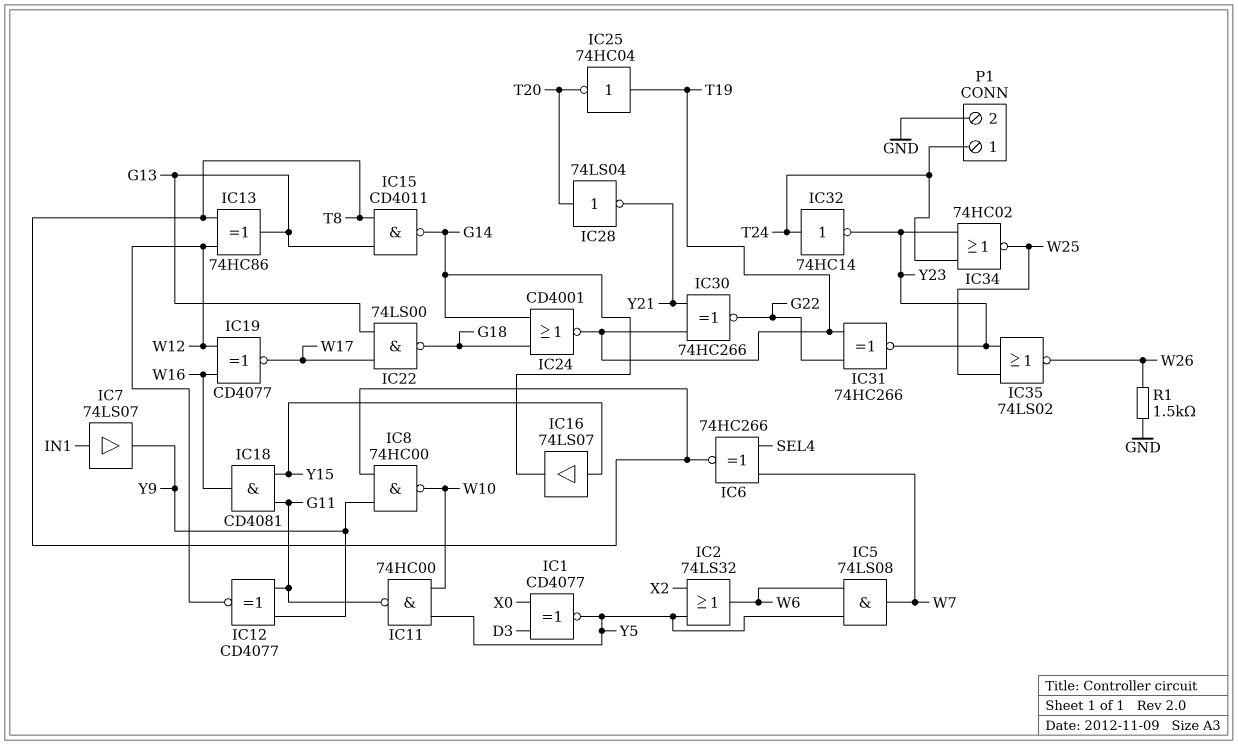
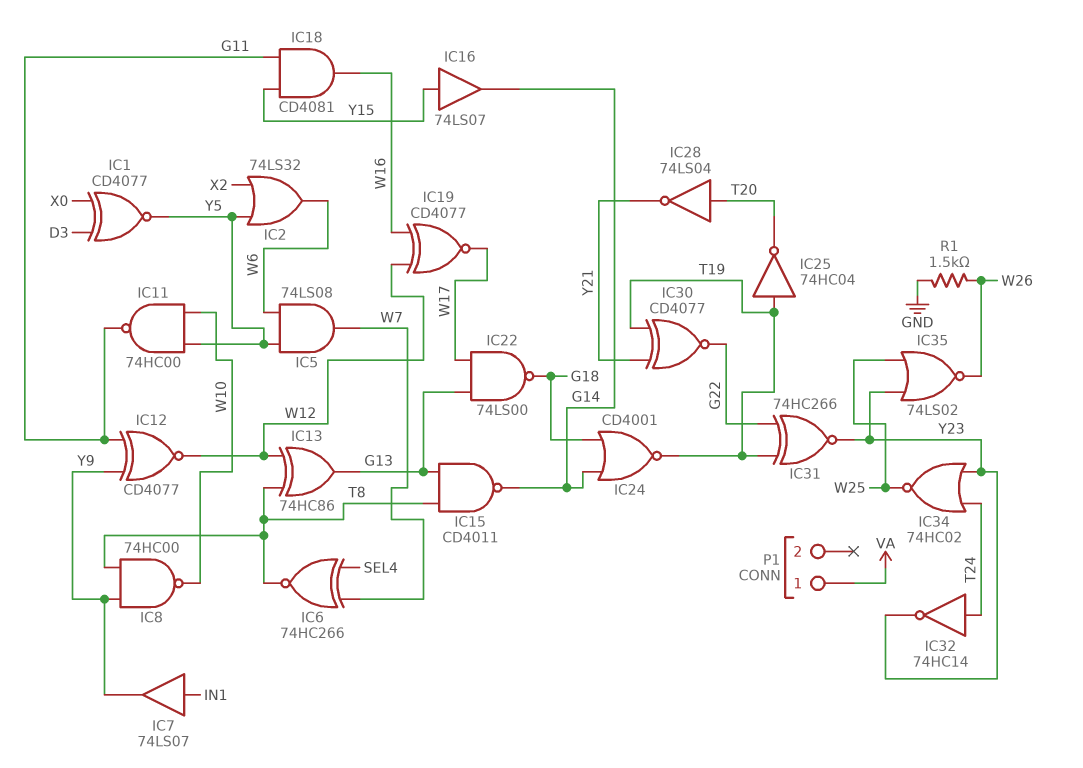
IC30: XNOR 74HC266 (in T19, in Y21, out G22) -> XNOR CD4077 (in T19, in Y21, out G22)
P1 pin 1: T24 -> VA
P1 pin 2: GND -> none

